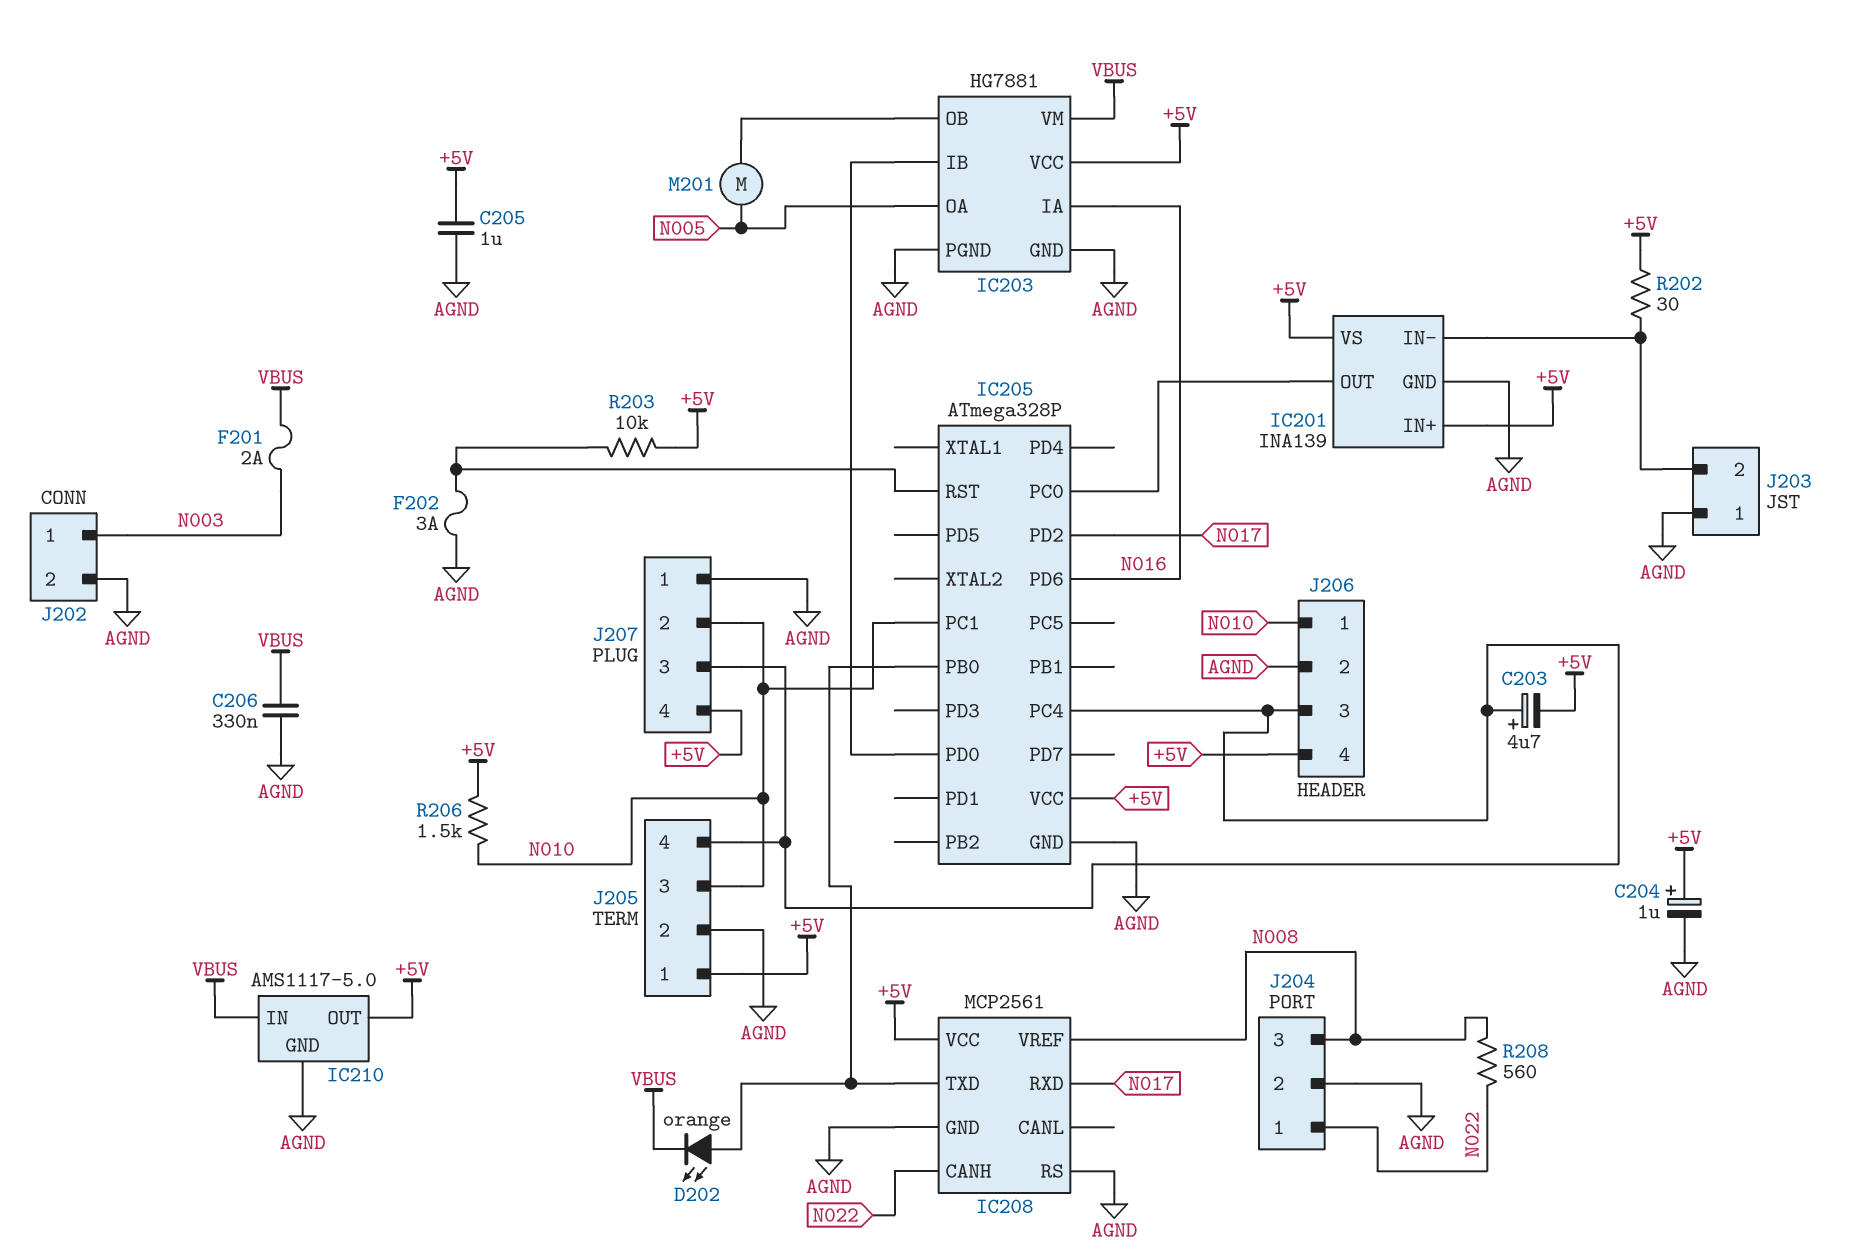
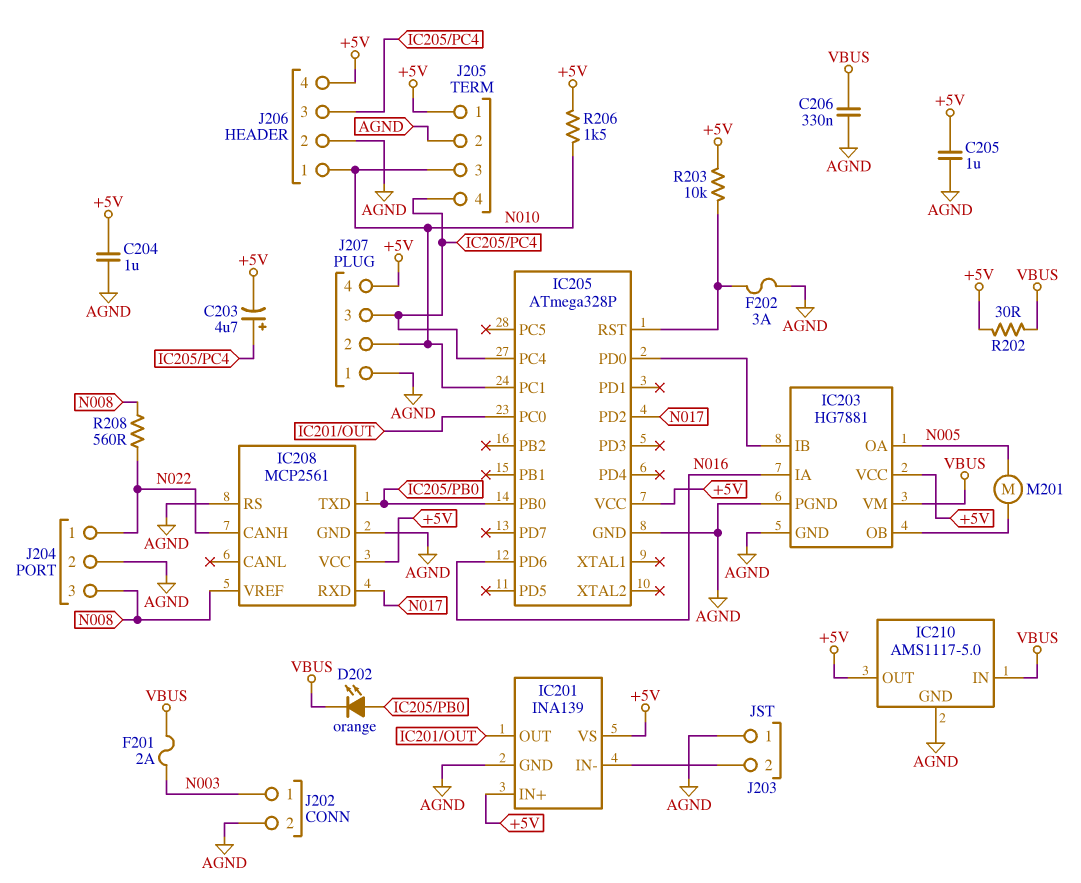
C204: 1uF (plus +5V, minus AGND) -> 1uF (+5V, AGND)
R202: 30 (+5V, IC201/IN-) -> 30 (+5V, VBUS)

